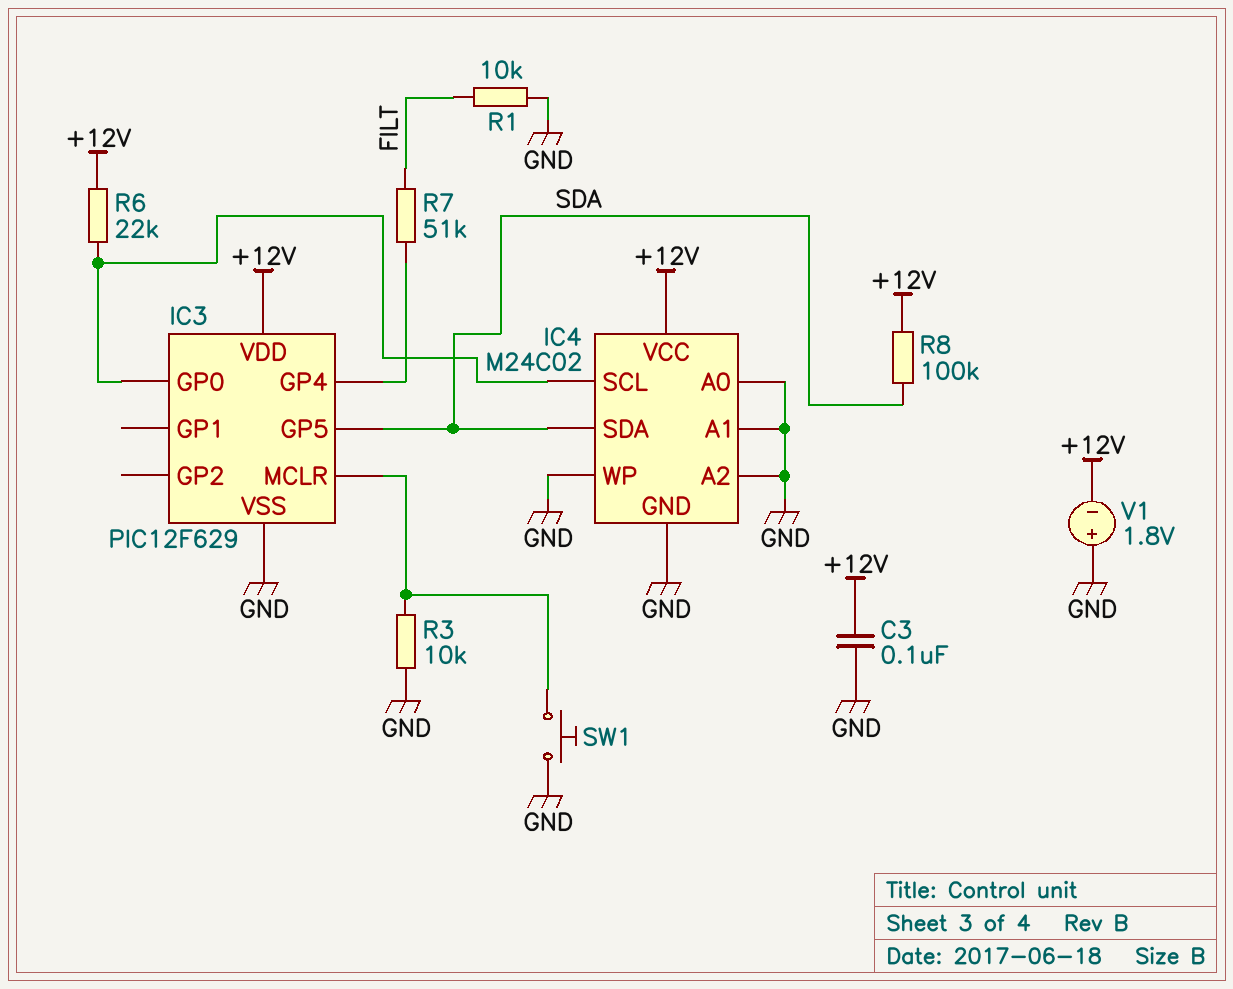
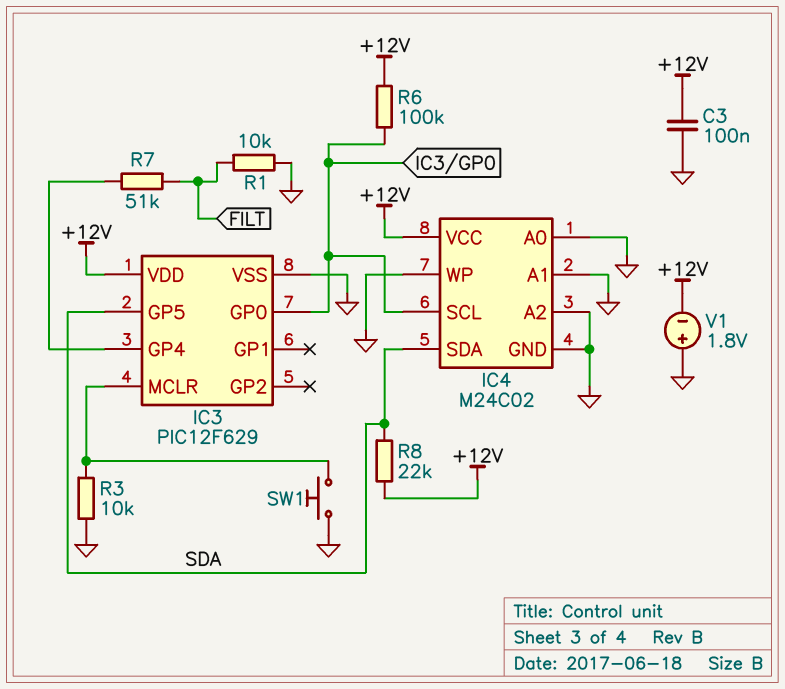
R6: 22k (+12V, IC3/GP0) -> 100k (+12V, IC3/GP0)
R8: 100k (+12V, SDA) -> 22k (+12V, SDA)

